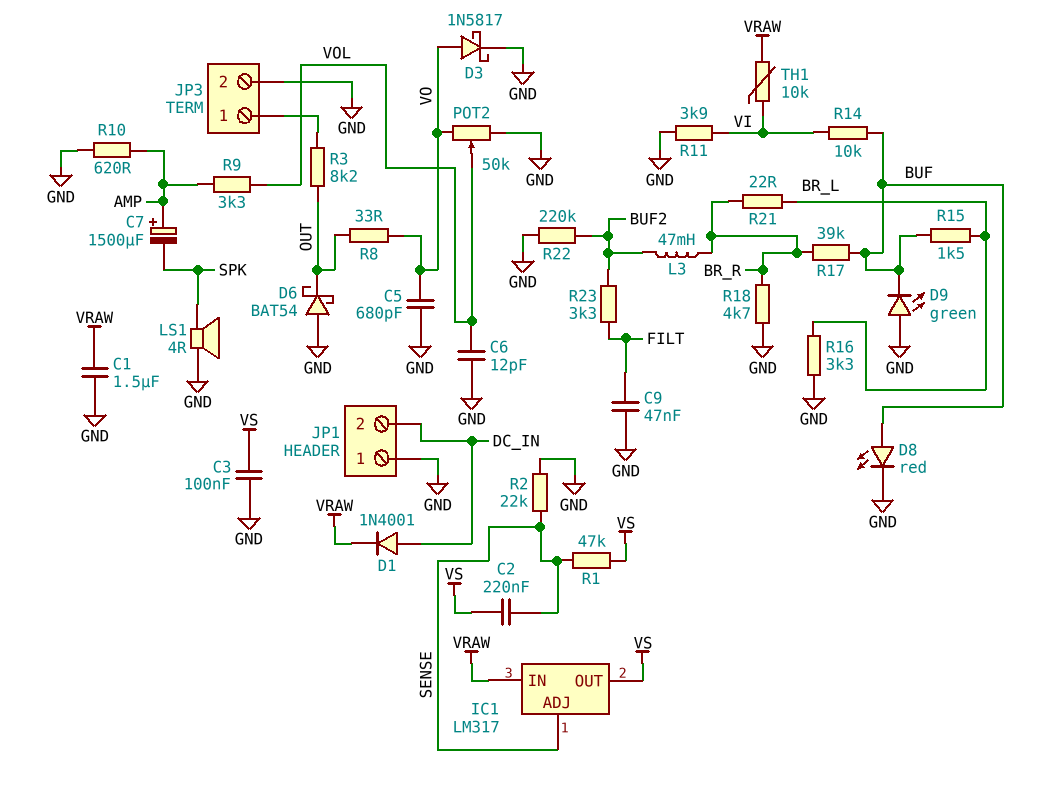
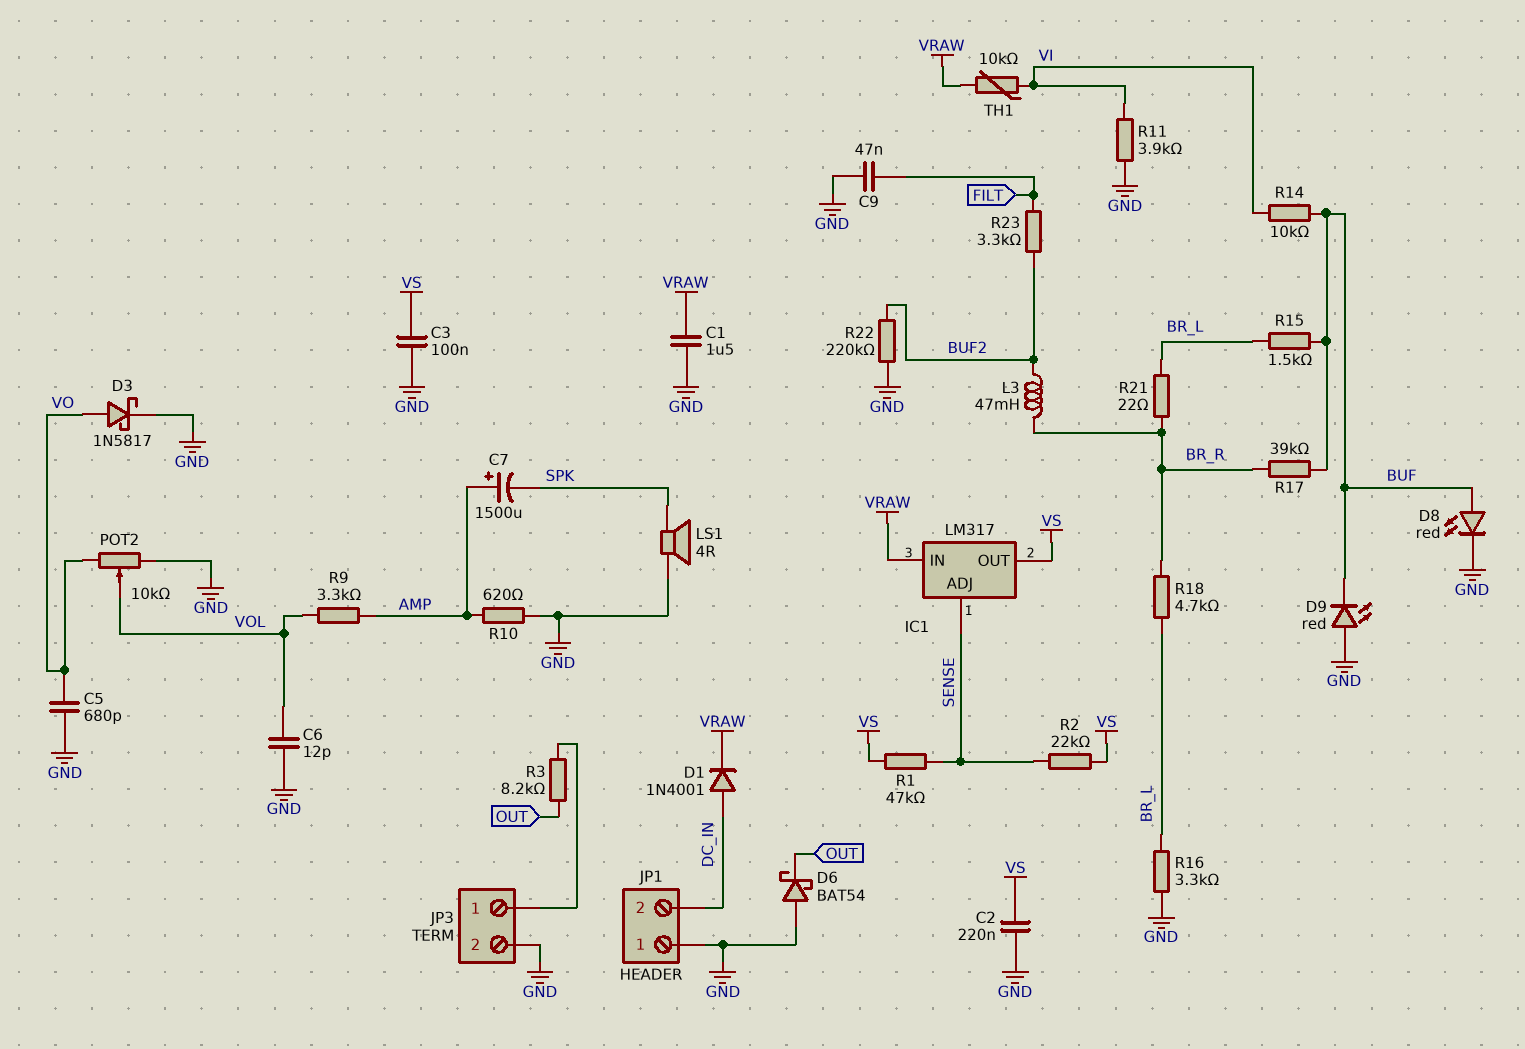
C2: 220nF (SENSE, VS) -> 220nF (GND, VS)
D9: LED green (A GND, K BUF) -> LED red (A GND, K BUF)
POT2: 50k (GND, VO, wiper VOL) -> 10k (GND, VO, wiper VOL)
R2: 22k (GND, SENSE) -> 22k (SENSE, VS)
R8: 33 (OUT, VO) -> none
R18: 4.7k (BR_R, GND) -> 4.7k (BR_L, BR_R)

